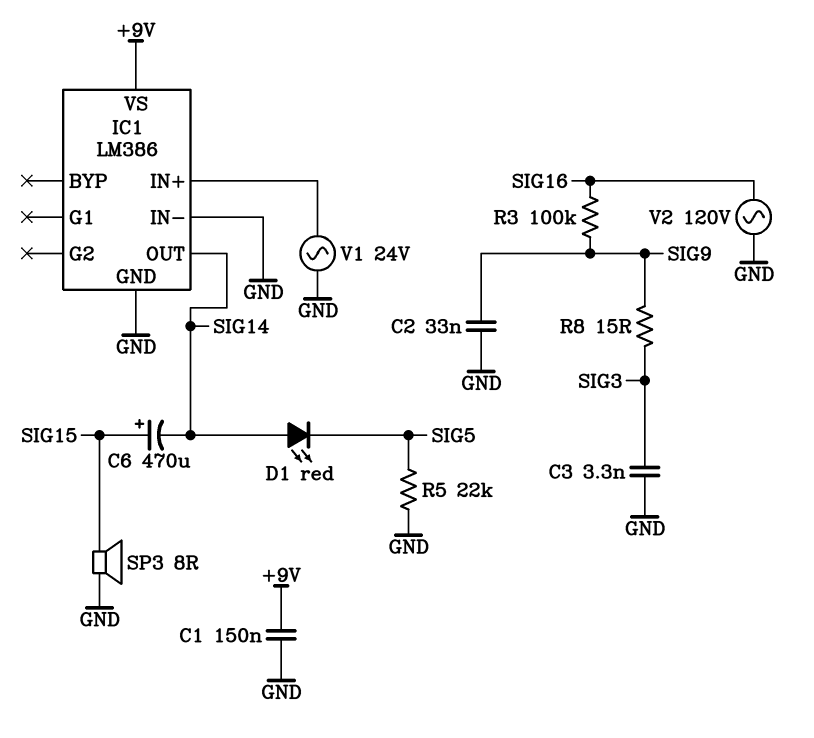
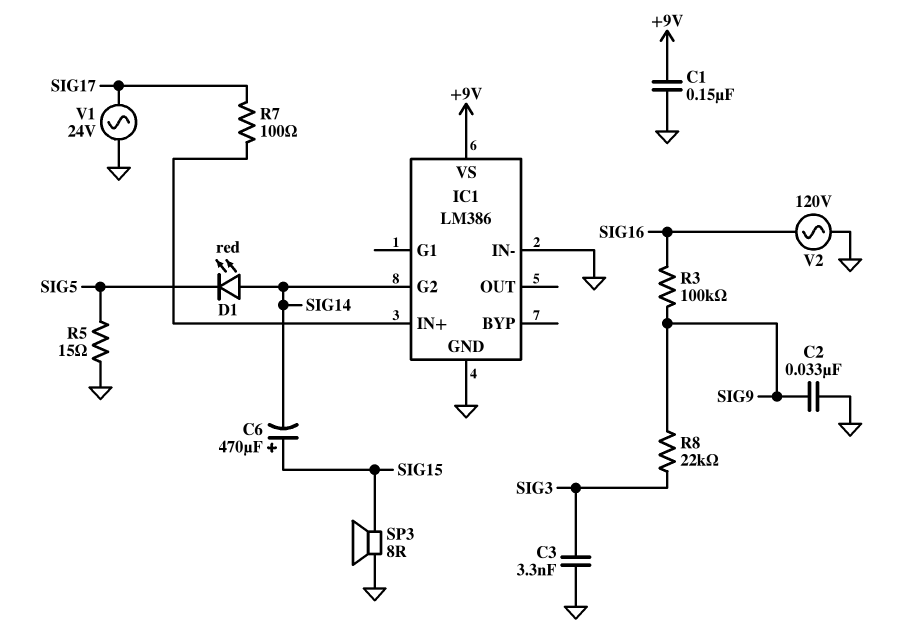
IC1 pin G2: none -> SIG14
IC1 pin OUT: SIG14 -> none
R5: 22k (GND, SIG5) -> 15 (GND, SIG5)
R7: none -> 100 (IC1/IN+, SIG17)
R8: 15 (SIG3, SIG9) -> 22k (SIG3, SIG9)
V1: AC 24V (GND, IC1/IN+) -> AC 24V (GND, SIG17)

